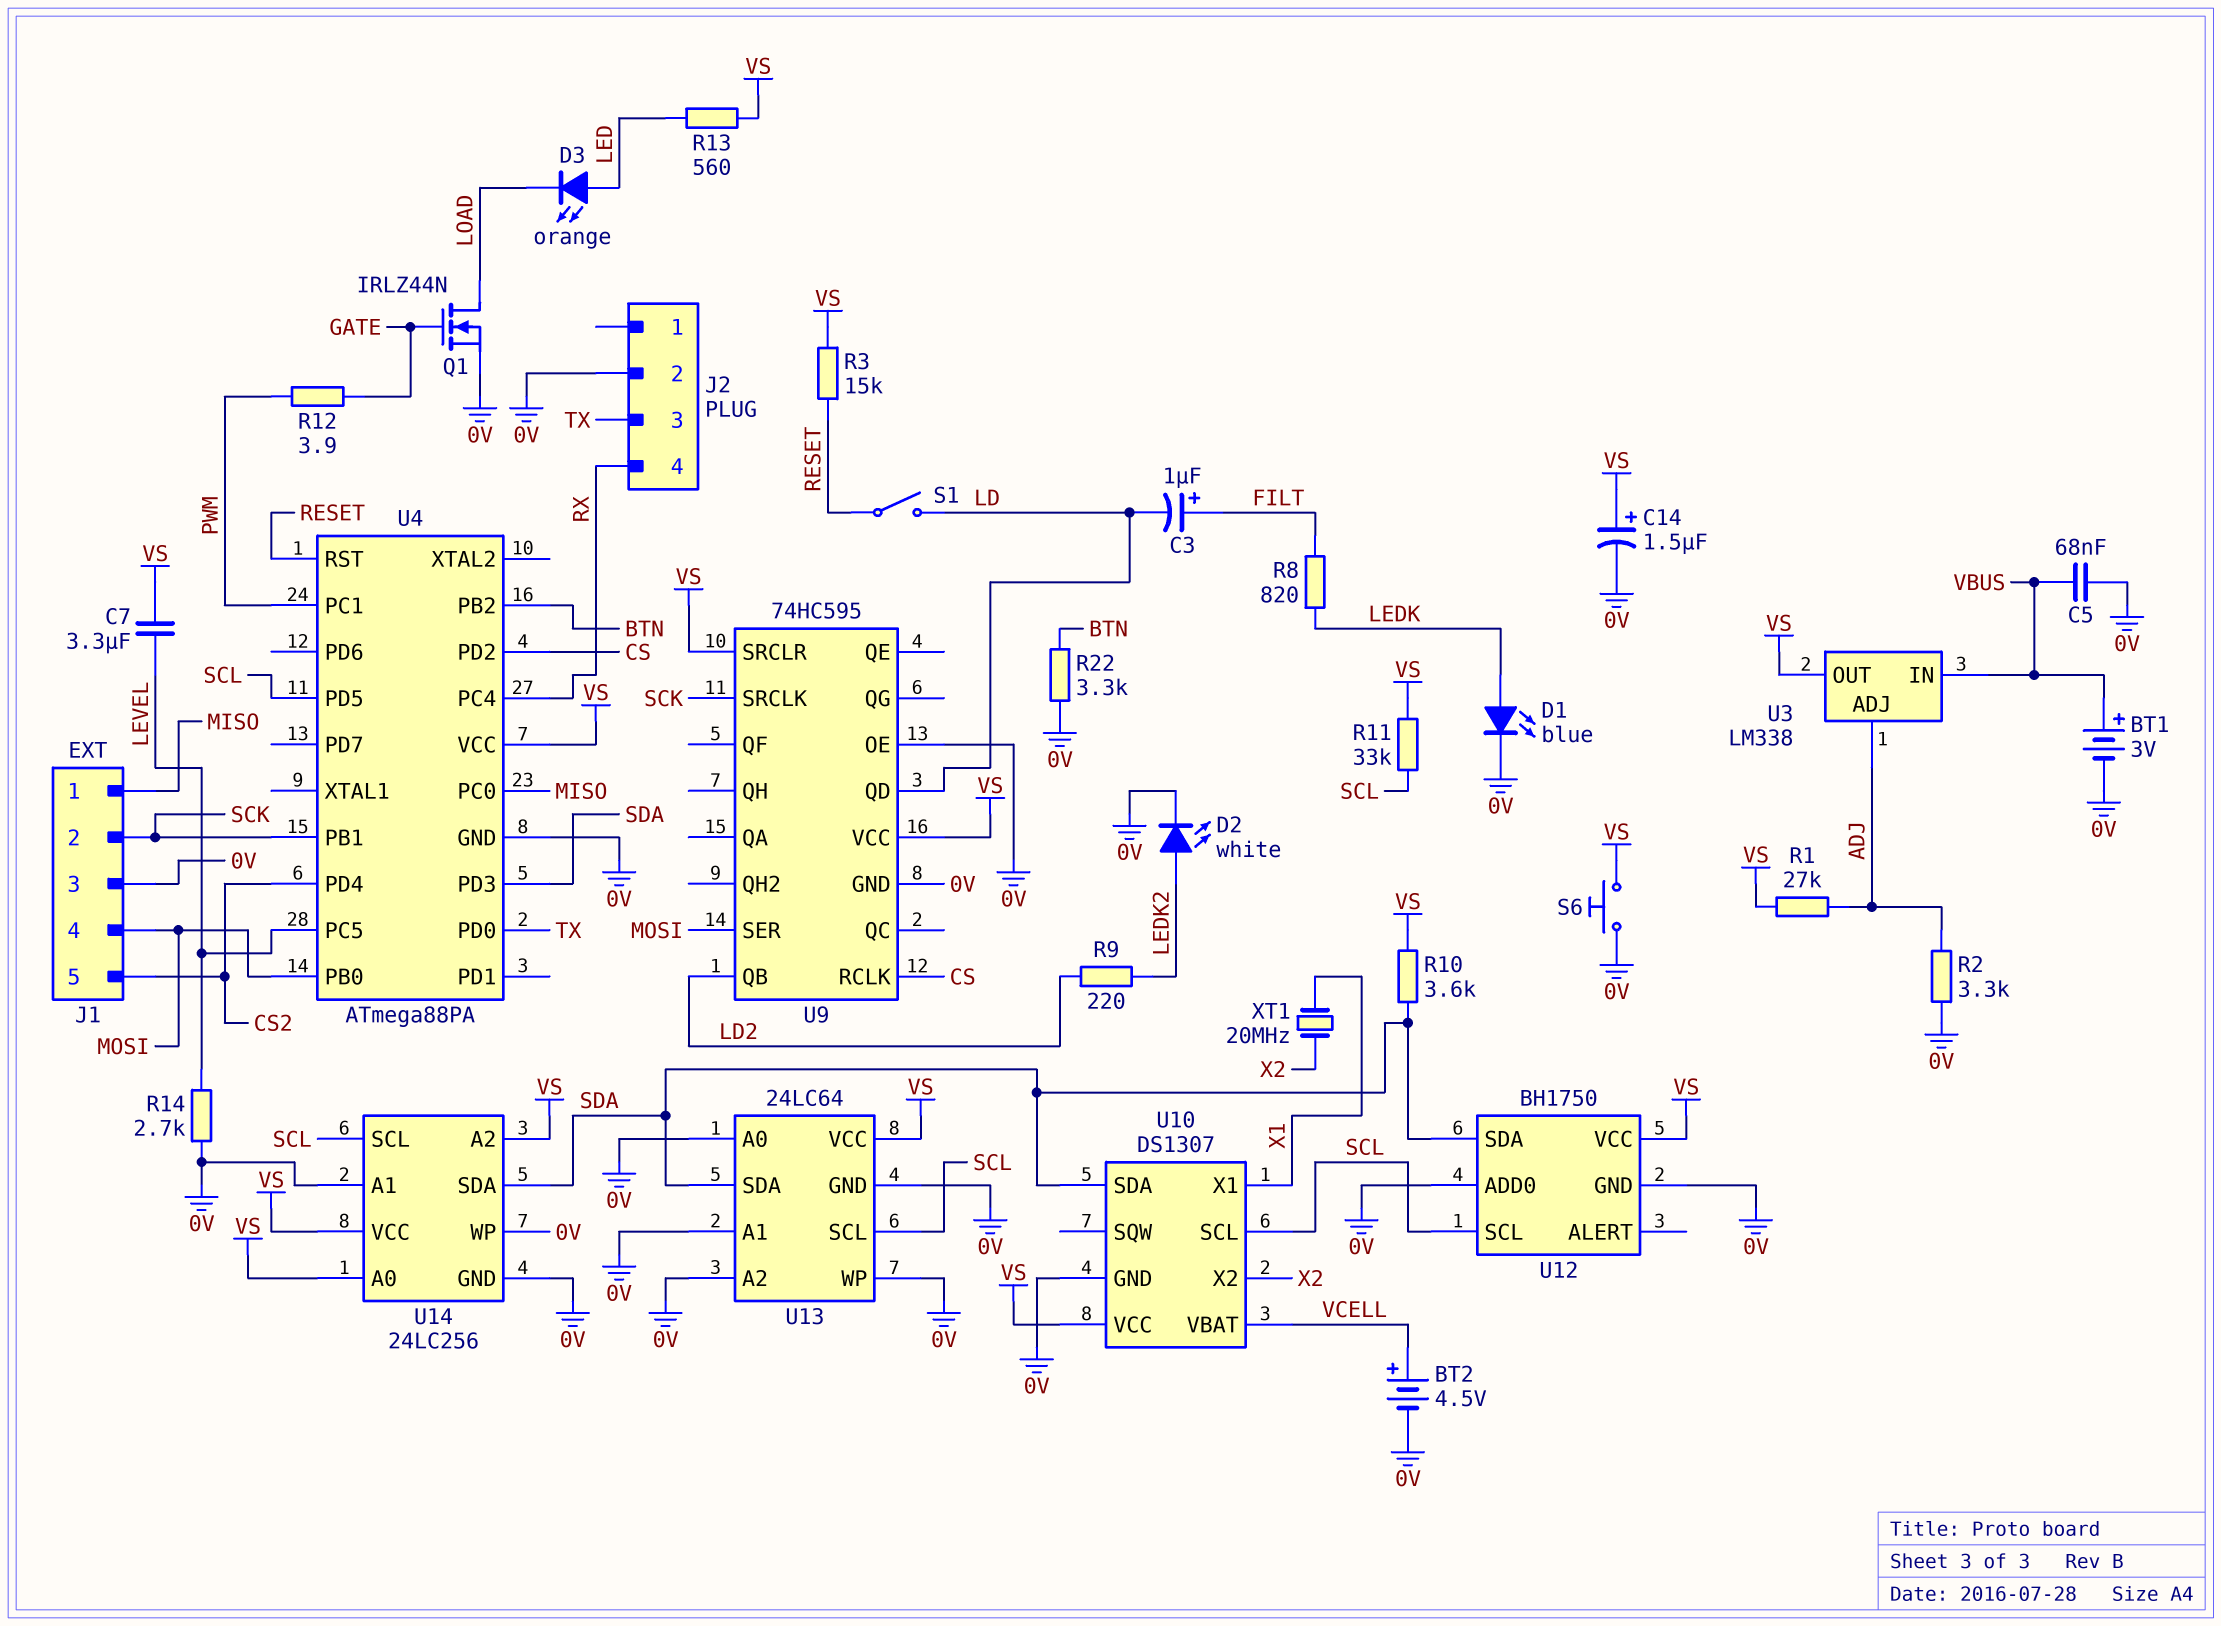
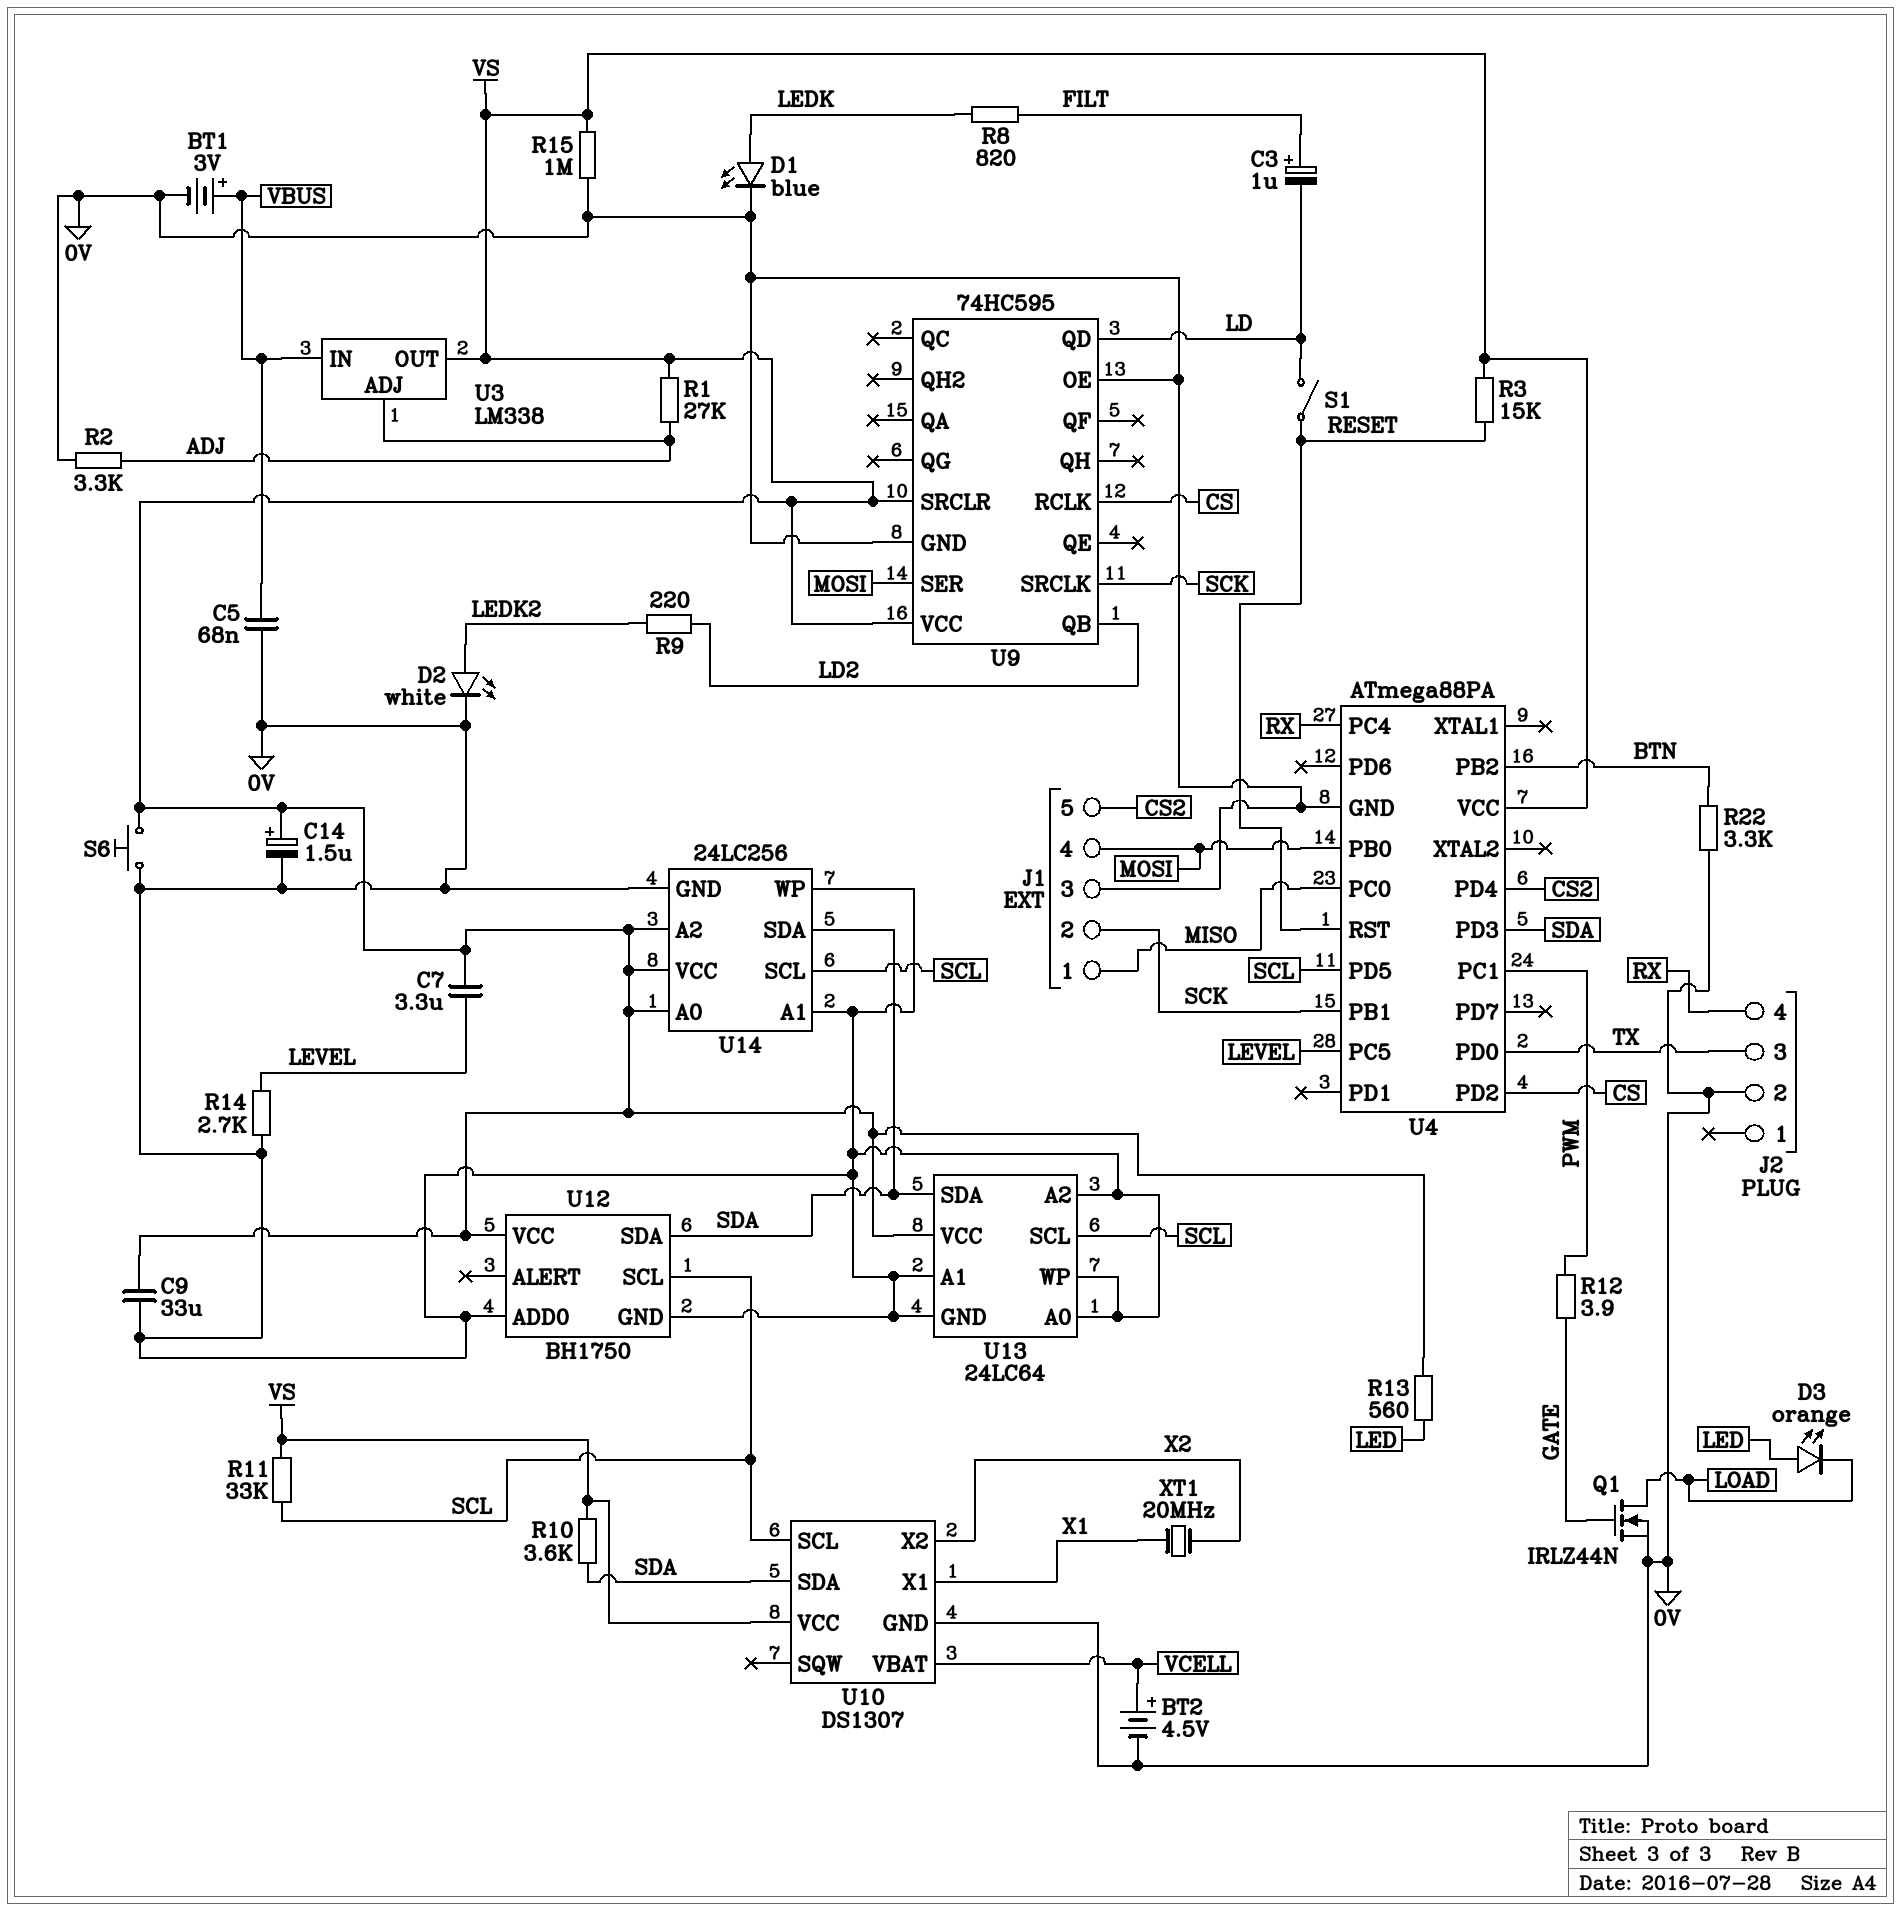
C9: none -> 33uF (0V, VS)
R15: none -> 1M (0V, VS)

